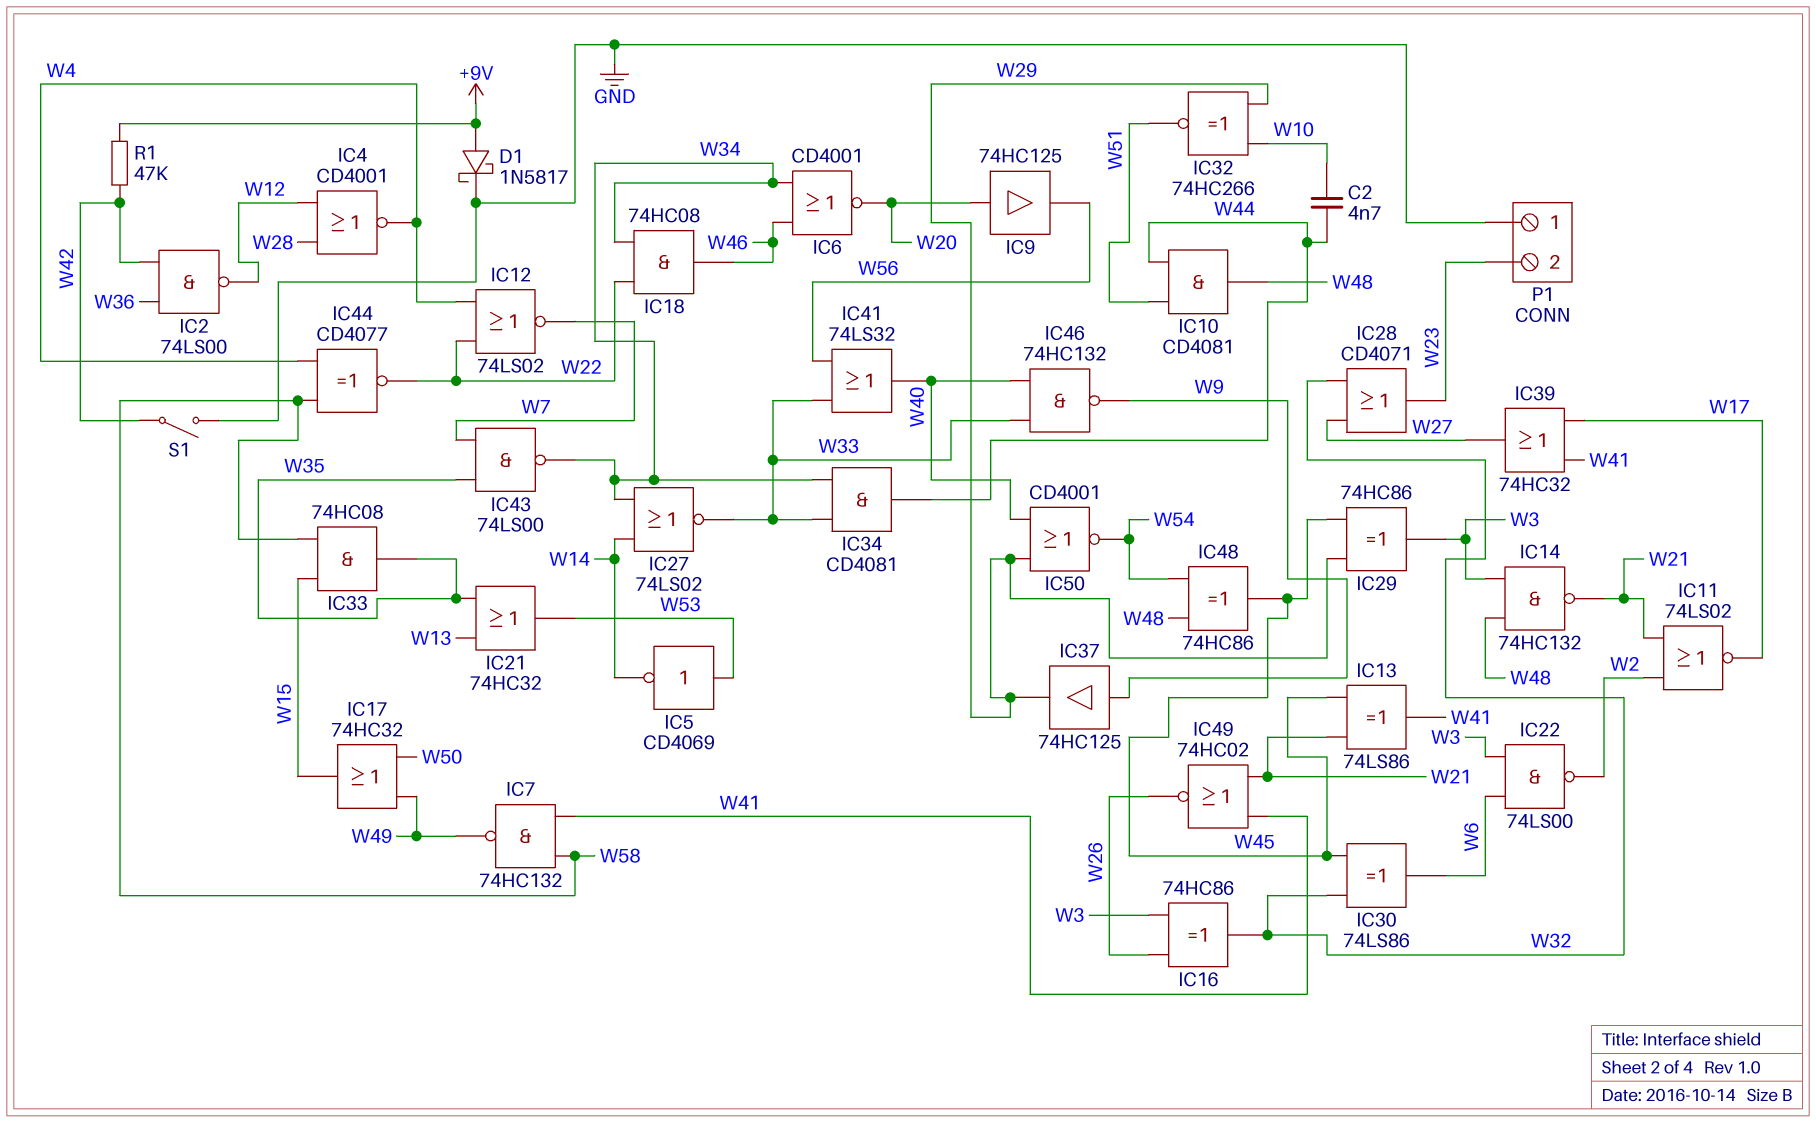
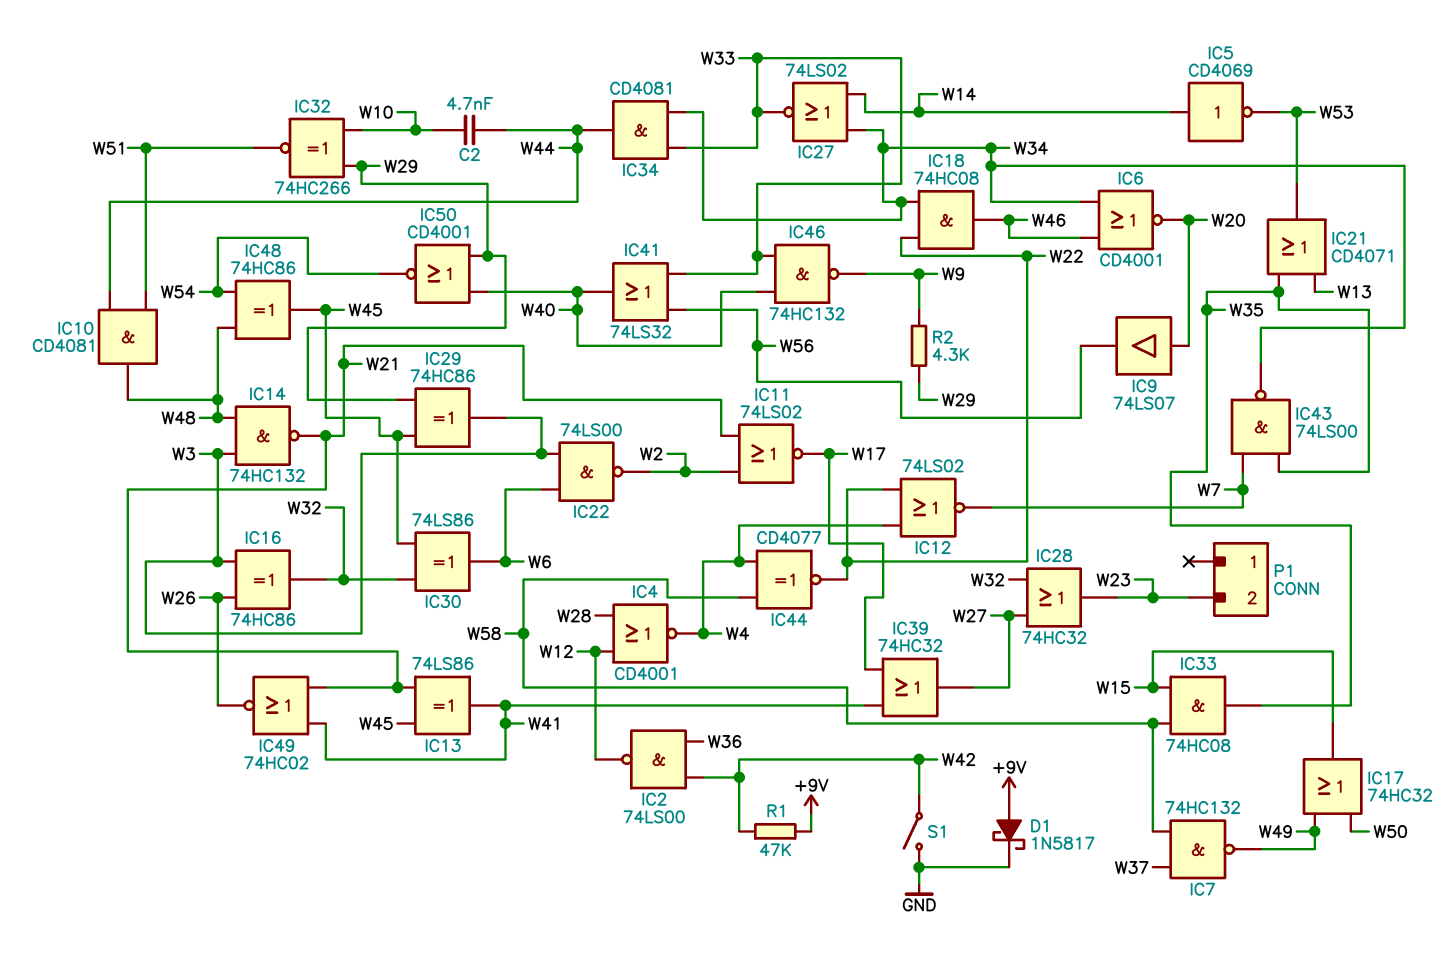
IC5: NOT CD4069 (in W53, out W14) -> NOT CD4069 (in W14, out W53)
IC7: NAND 74HC132 (in W41, in W58, out W49) -> NAND 74HC132 (in W37, in W58, out W49)
IC9: buffer 74HC125 (in W20, out W56) -> buffer 74LS07 (in W20, out W56)
IC21: OR 74HC32 (in W13, in W35, out W53) -> OR CD4071 (in W13, in W35, out W53)
IC28: OR CD4071 (in W27, in W32, out W23) -> OR 74HC32 (in W27, in W32, out W23)
IC37: buffer 74HC125 (in W9, out W29) -> none
P1 pin 1: GND -> none
R2: none -> 4.3k (W9, W29)

